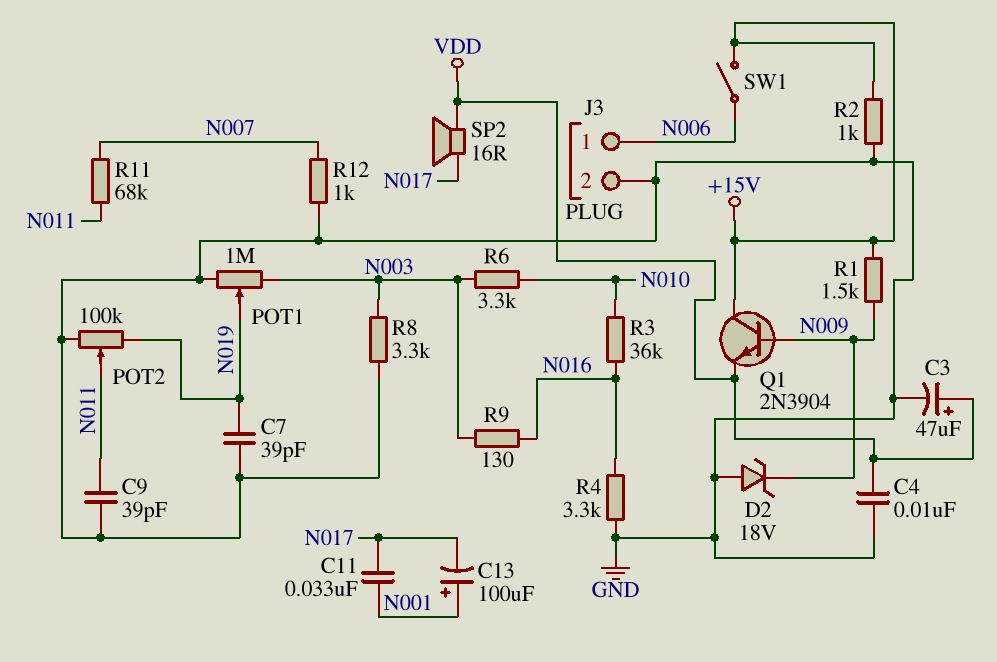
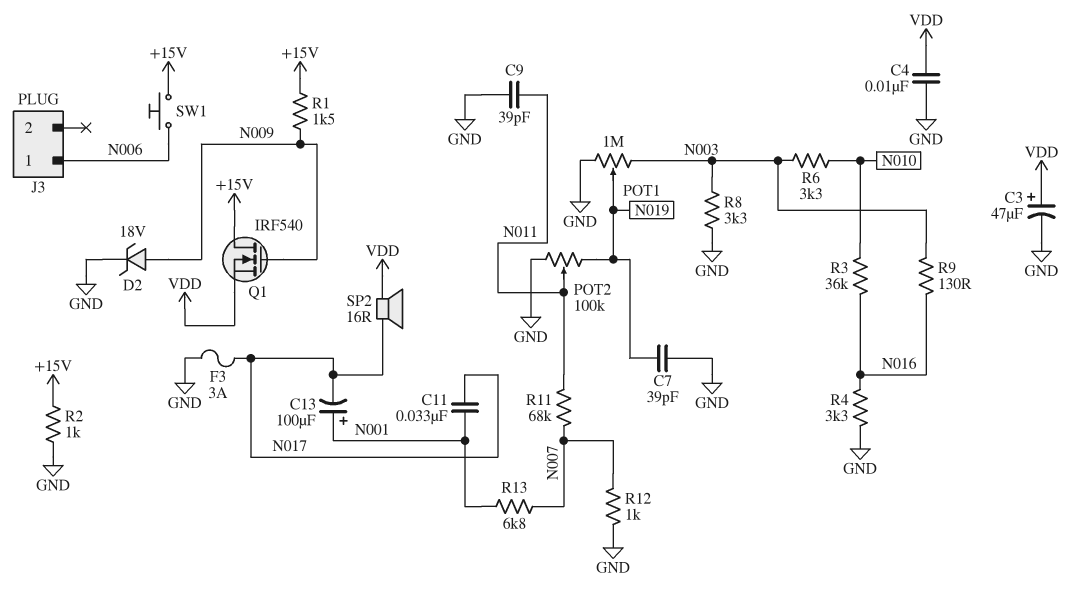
D2: zener 18V (A GND, K N009) -> zener 18V (A N009, K GND)
F3: none -> 3A (GND, N017)
J3 pin 2: GND -> none
Q1: NPN 2N3904 (B N009, C +15V, E VDD) -> NMOS IRF540 (G N009, D +15V, S VDD)
R13: none -> 6.8k (N001, N007)
SW1: switch (+15V, N006) -> button (+15V, N006)

